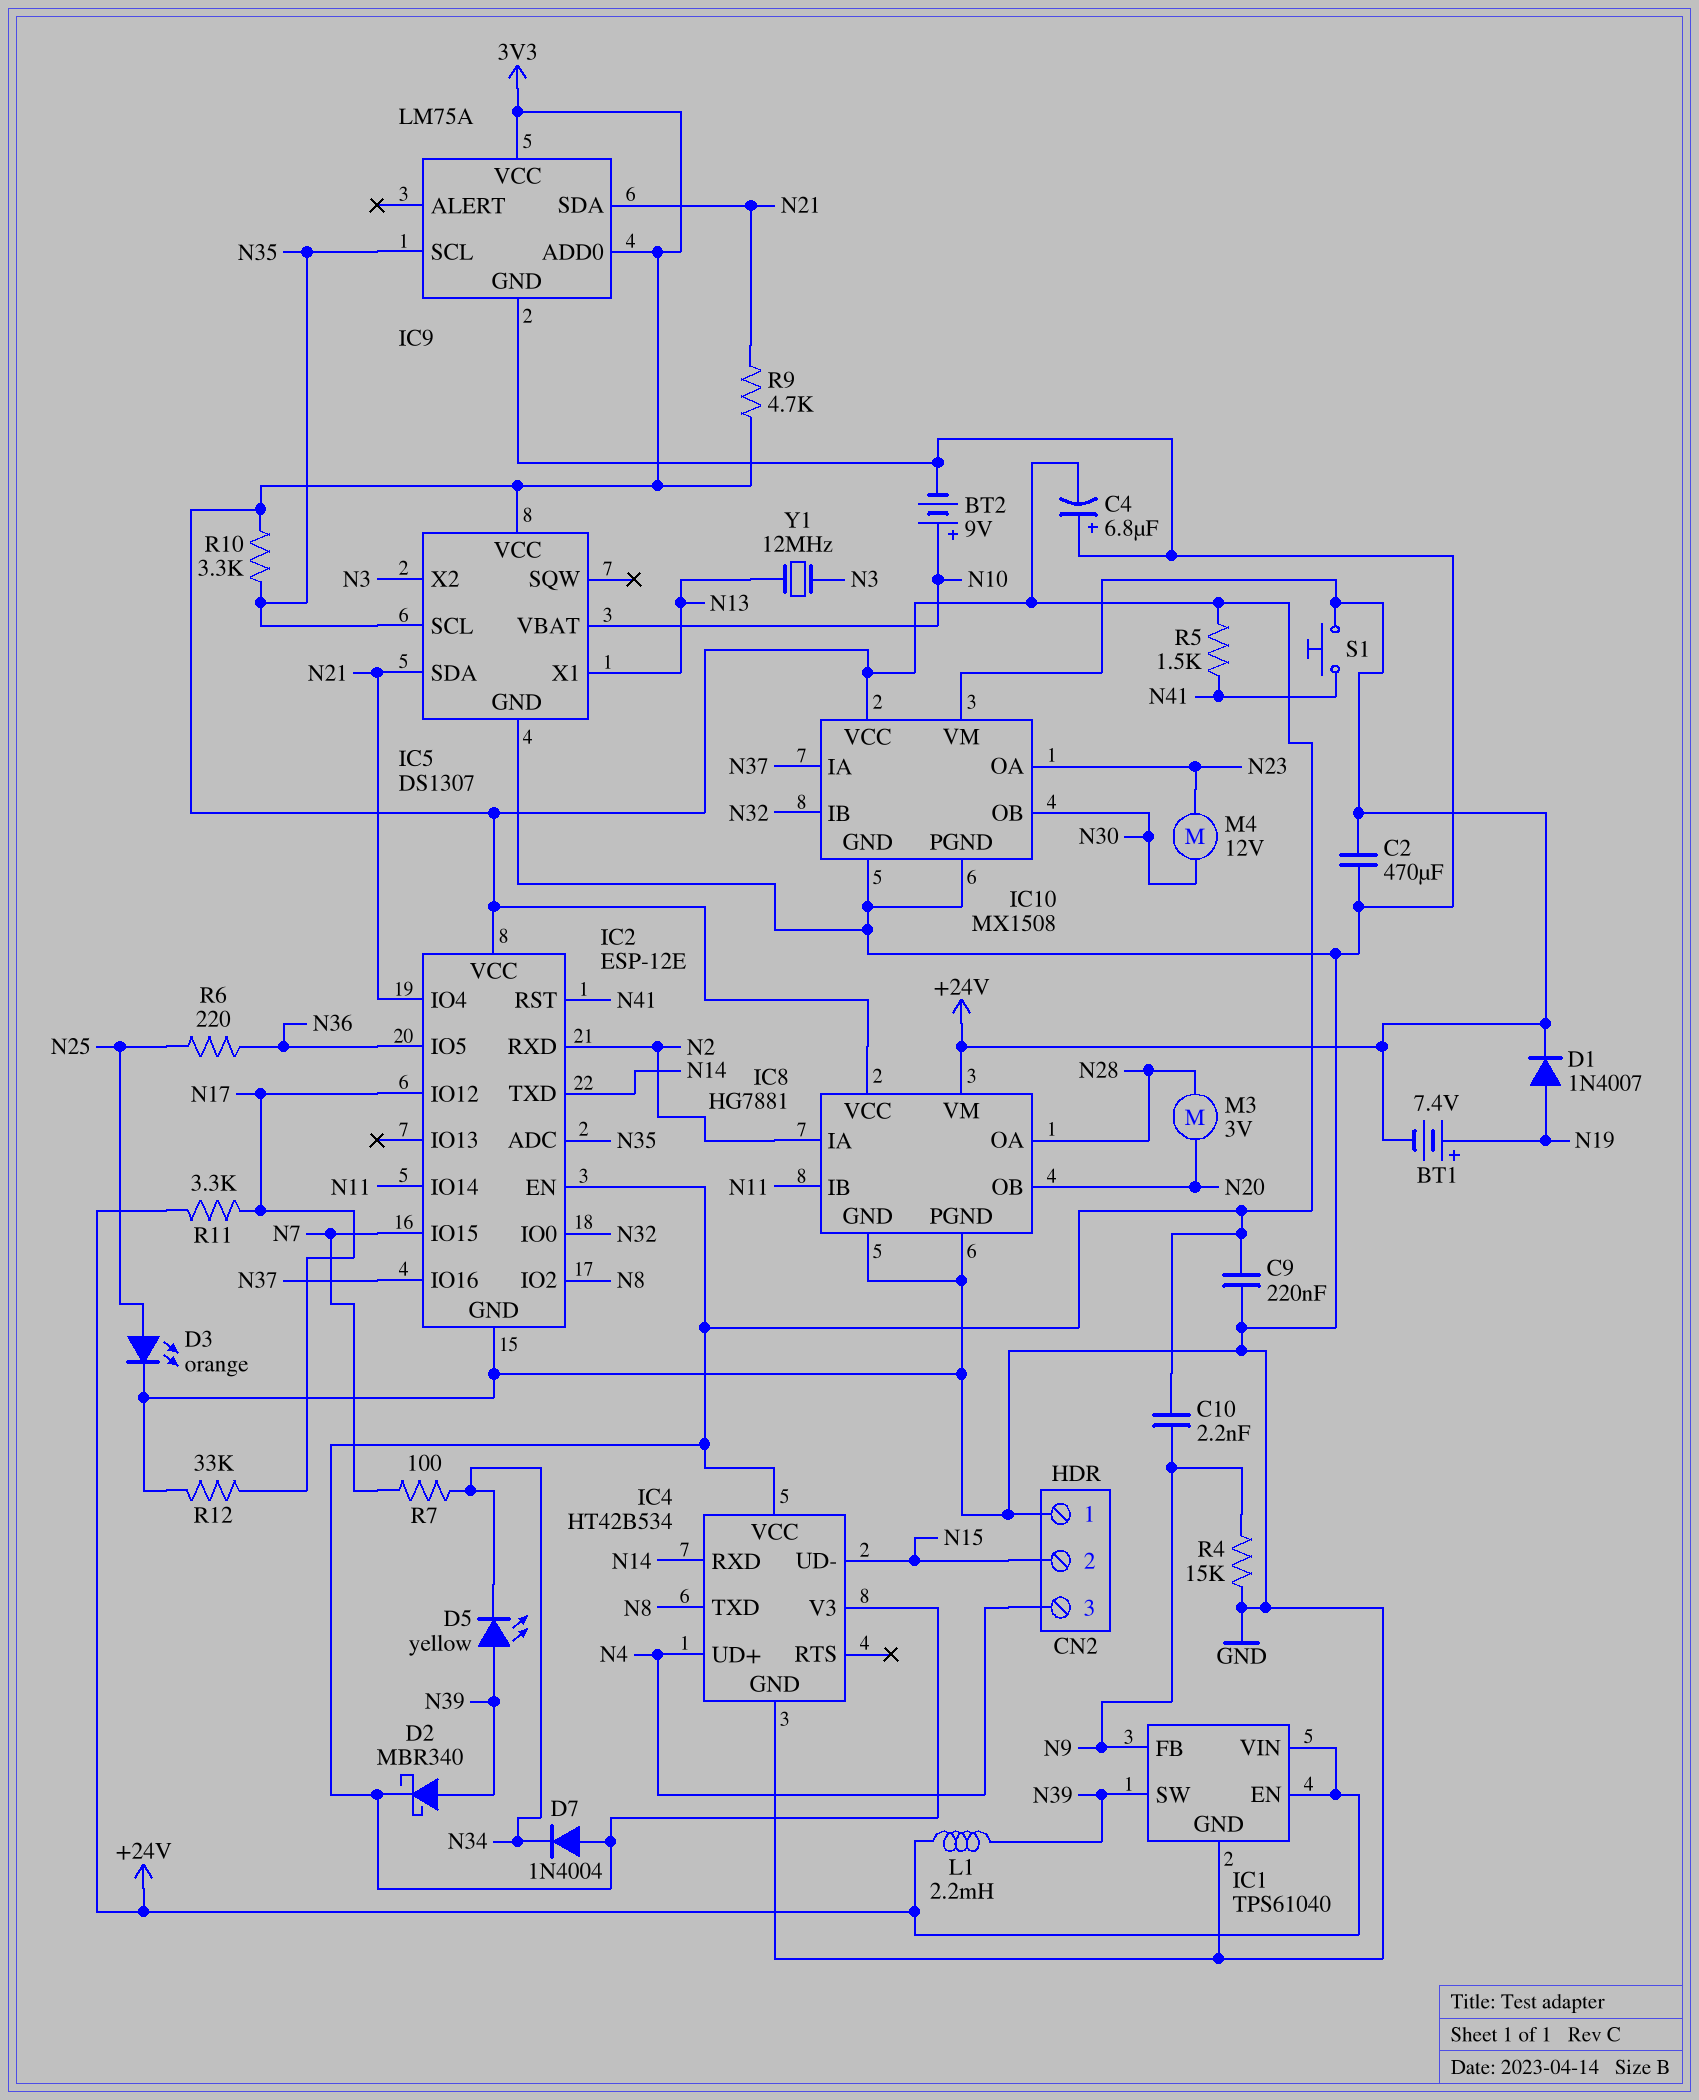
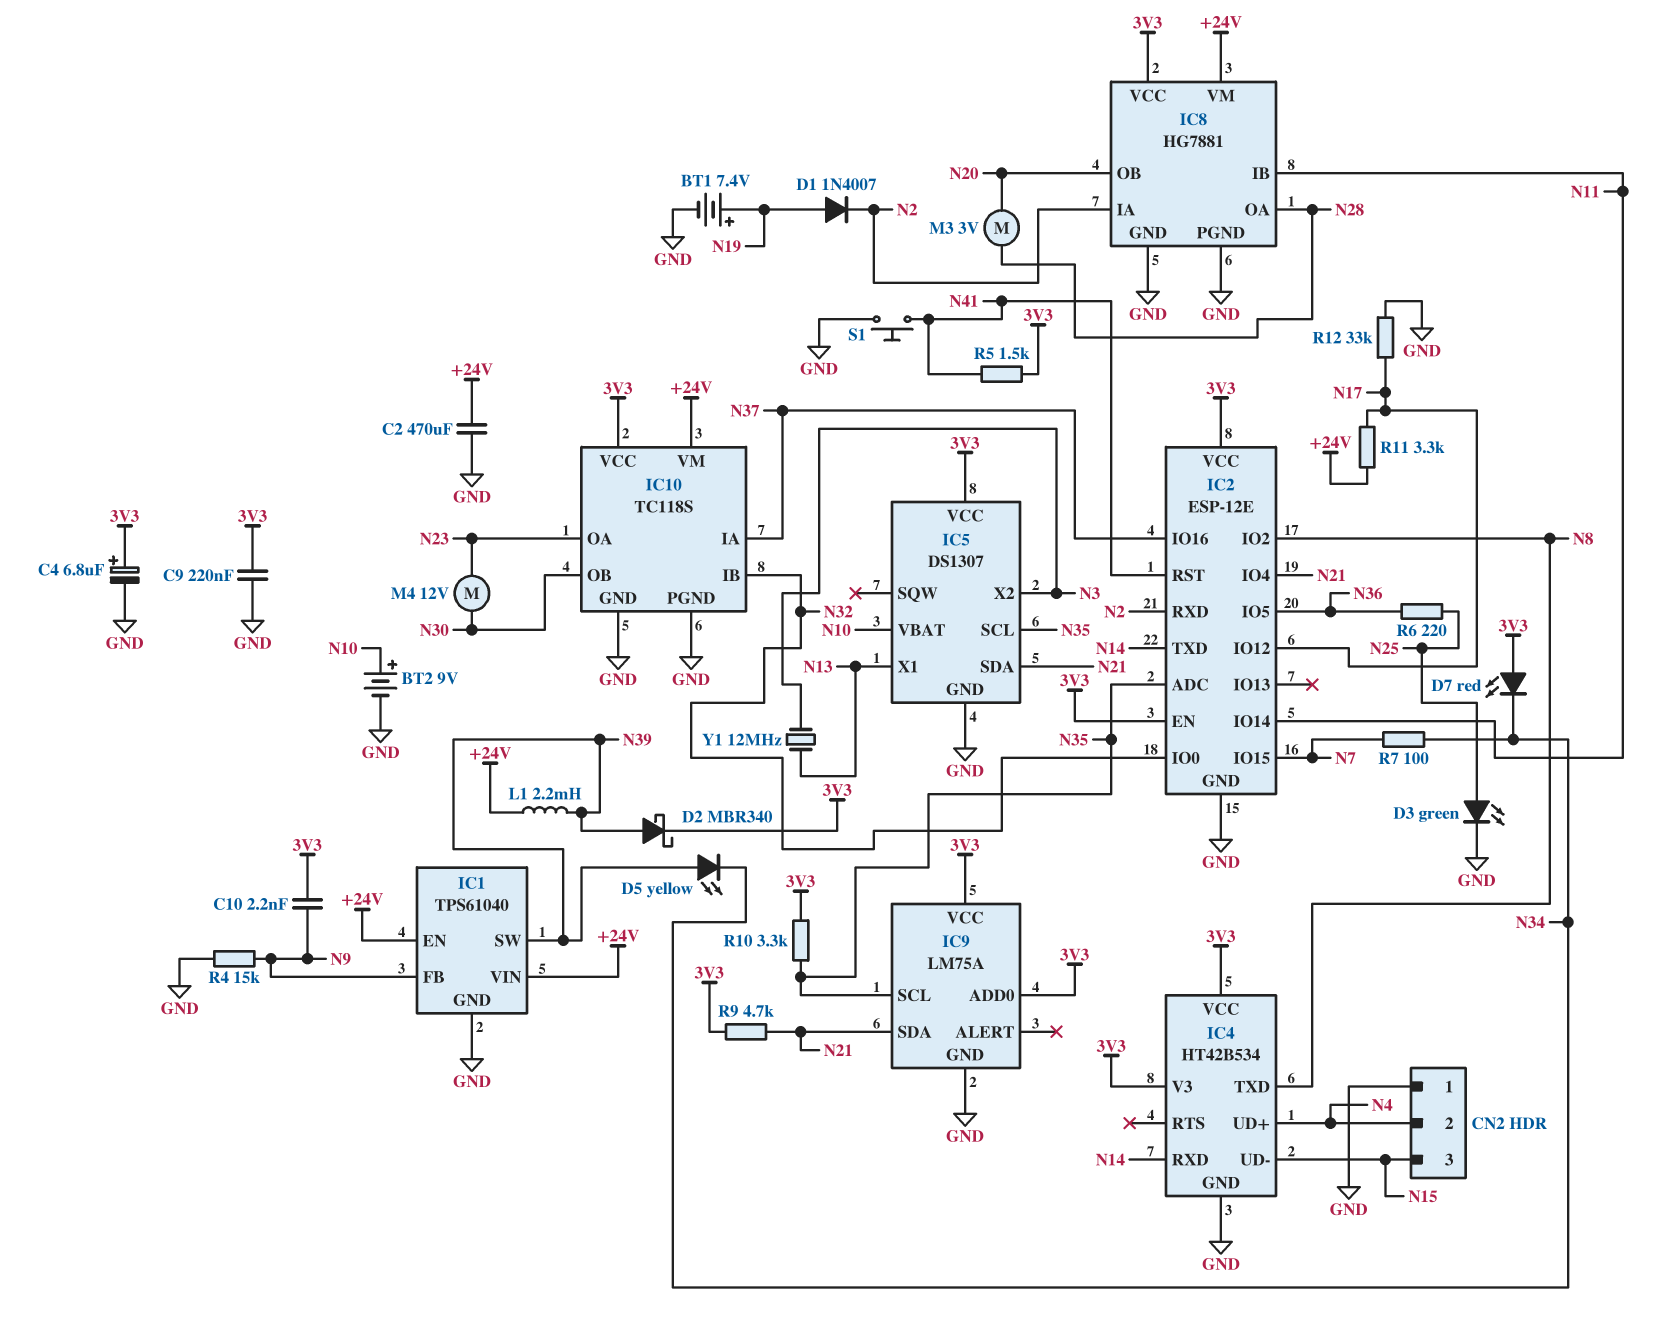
BT1: 7.4V (plus N19, minus +24V) -> 7.4V (plus N19, minus GND)
C4: 6.8uF (plus GND, minus 3V3) -> 6.8uF (plus 3V3, minus GND)
CN2 pin 2: N15 -> N4
CN2 pin 3: N4 -> N15
D1: diode 1N4007 (A N19, K +24V) -> diode 1N4007 (A N19, K N2)
D3: LED orange (A N25, K GND) -> LED green (A N25, K GND)
D7: diode 1N4004 (A 3V3, K N34) -> LED red (A 3V3, K N34)
IC10: MX1508 -> TC118S
S1: button (+24V, N41) -> button (GND, N41)

